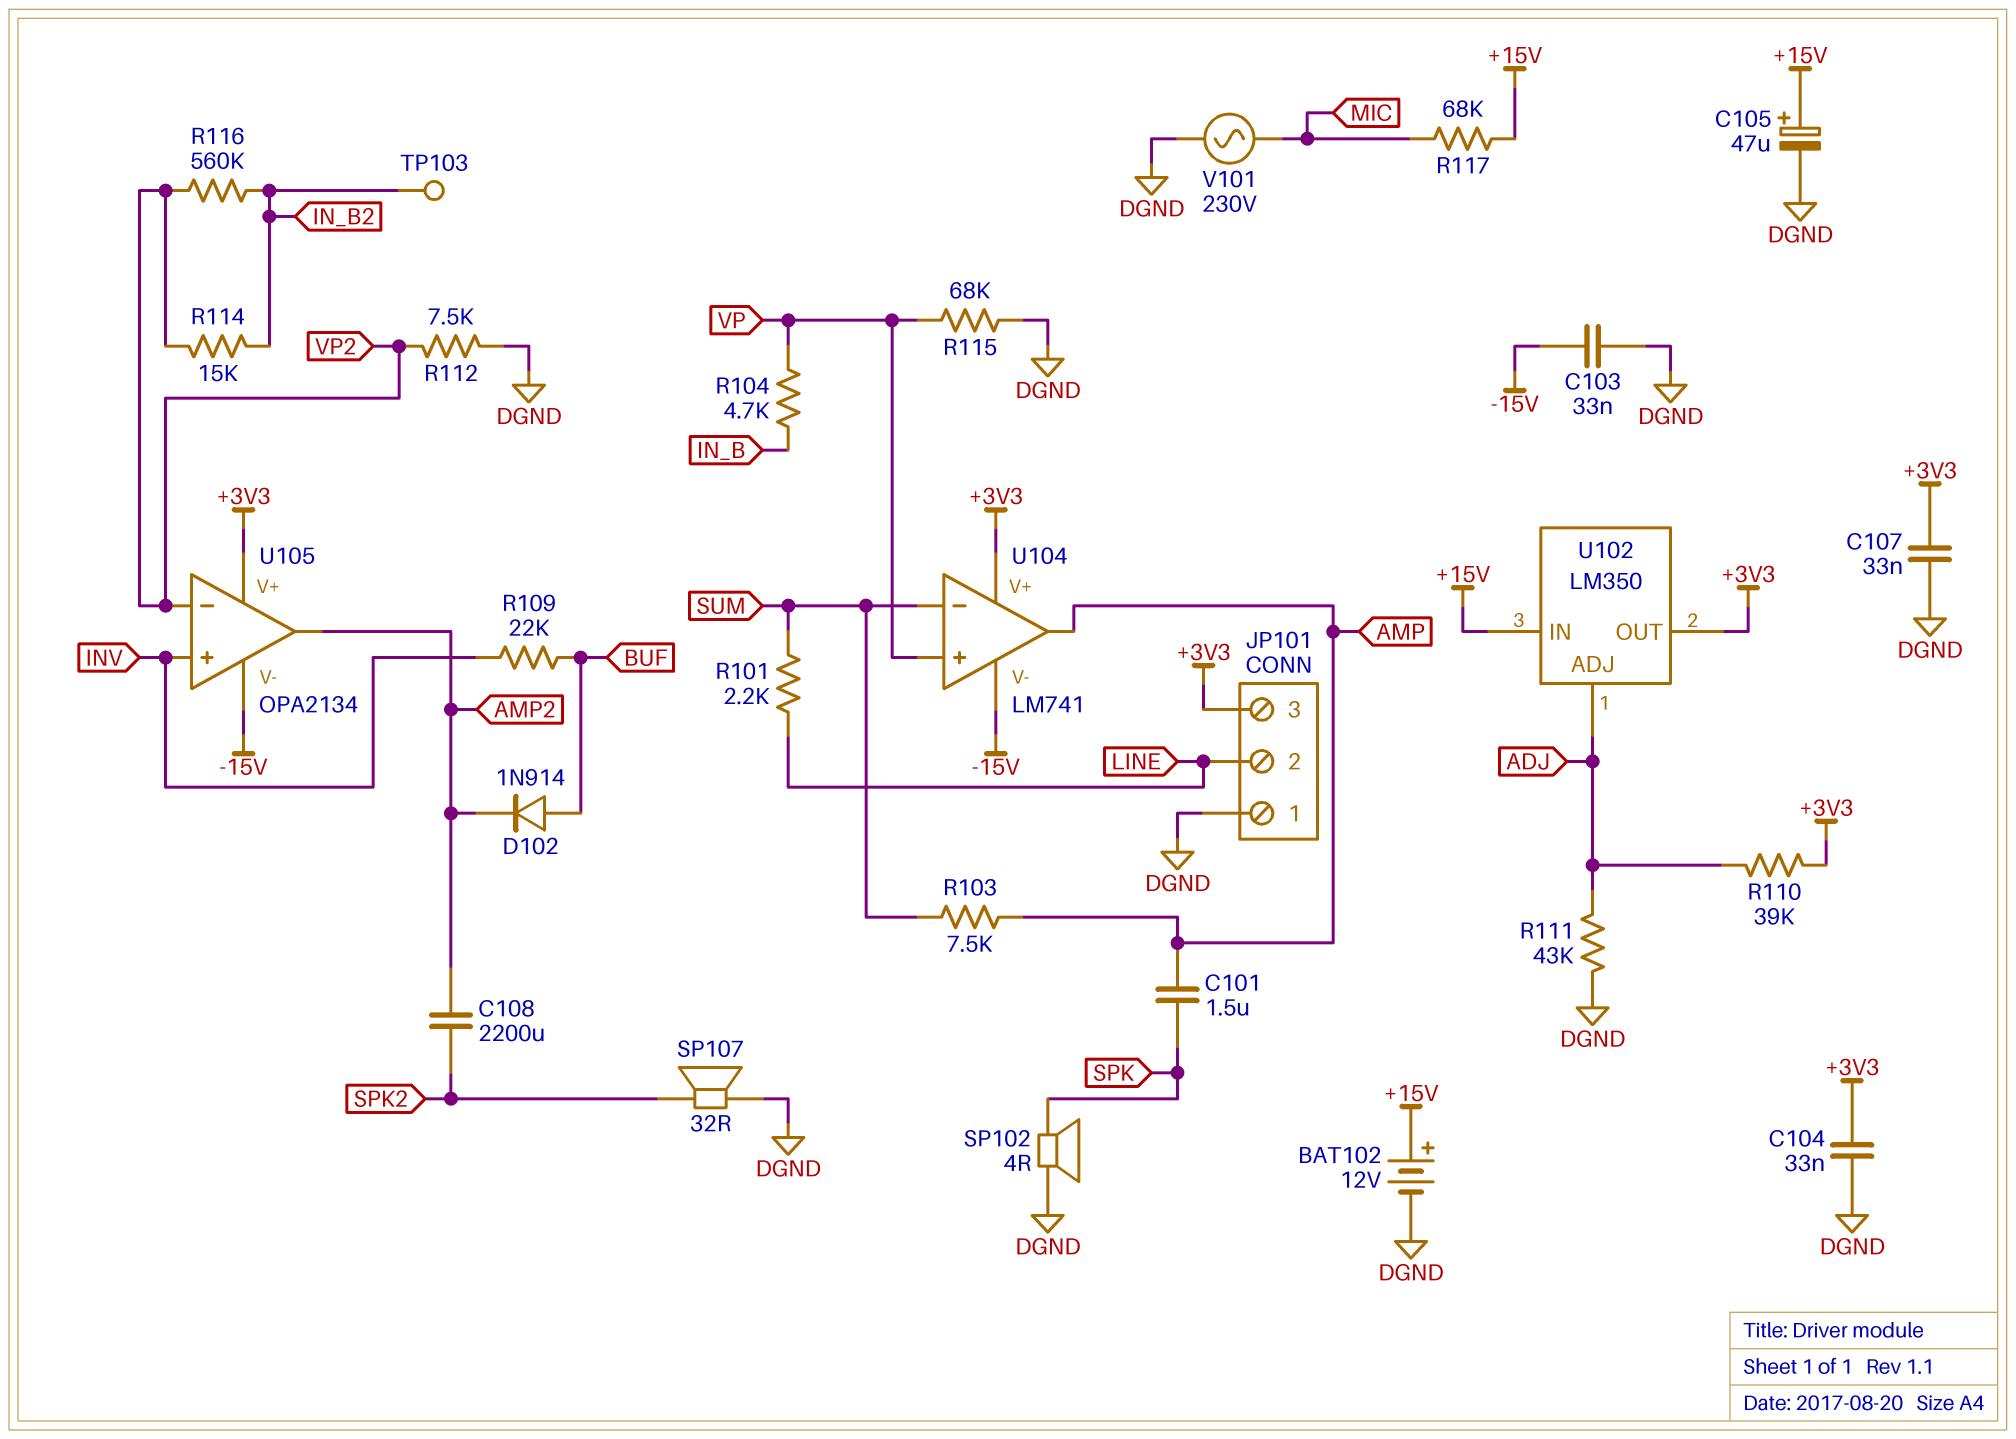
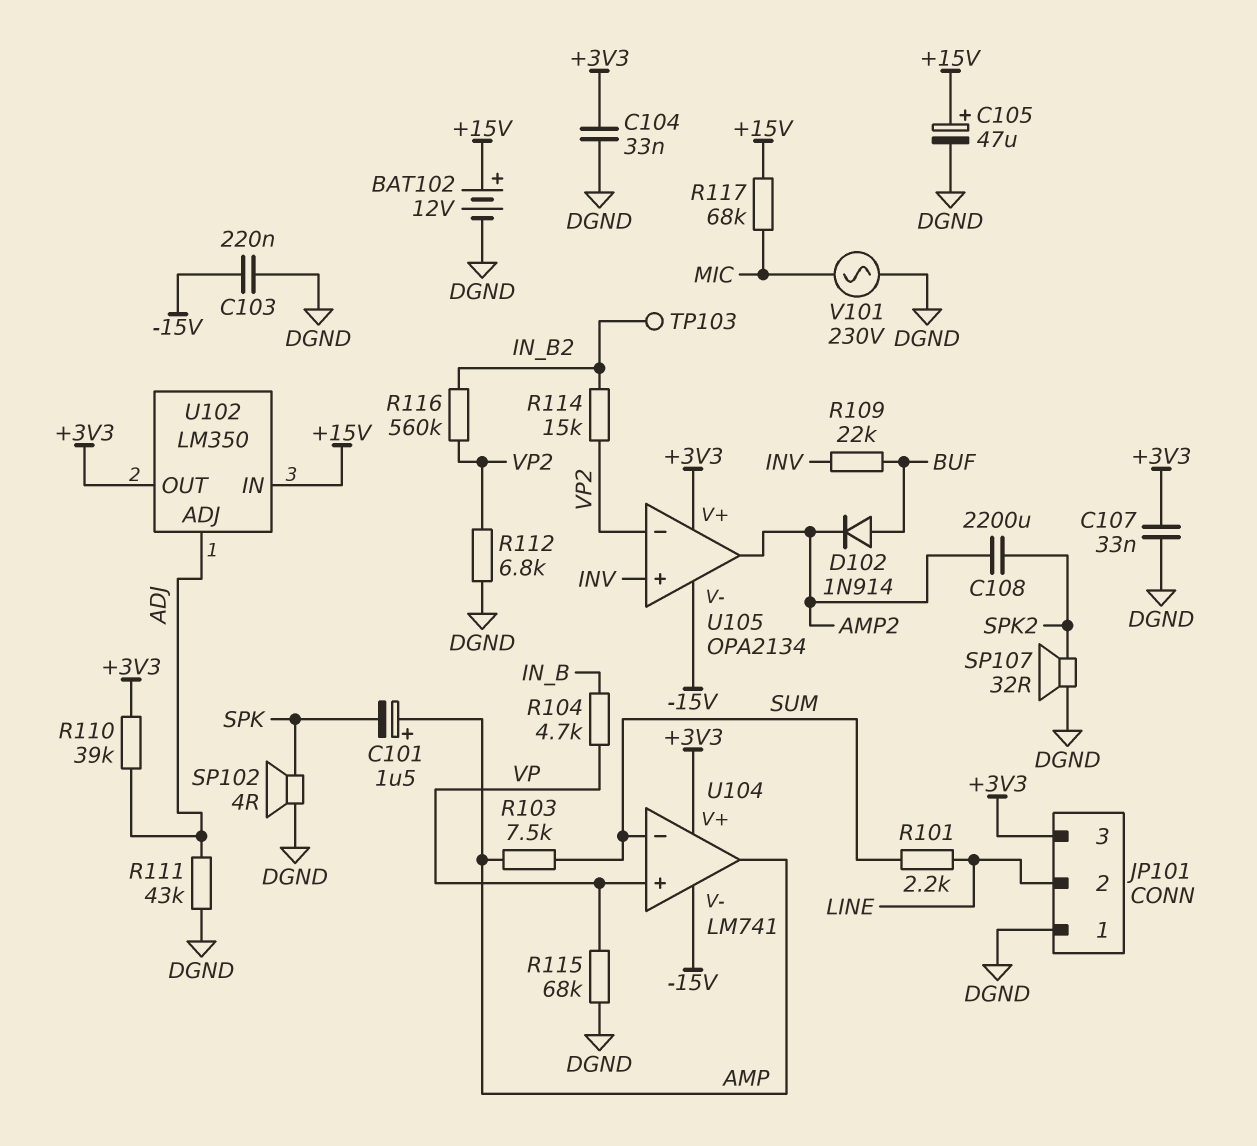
C101: 1.5uF (AMP, SPK) -> 1.5uF (plus AMP, minus SPK)
C103: 33nF (-15V, DGND) -> 220nF (-15V, DGND)
R112: 7.5k (DGND, VP2) -> 6.8k (DGND, VP2)

